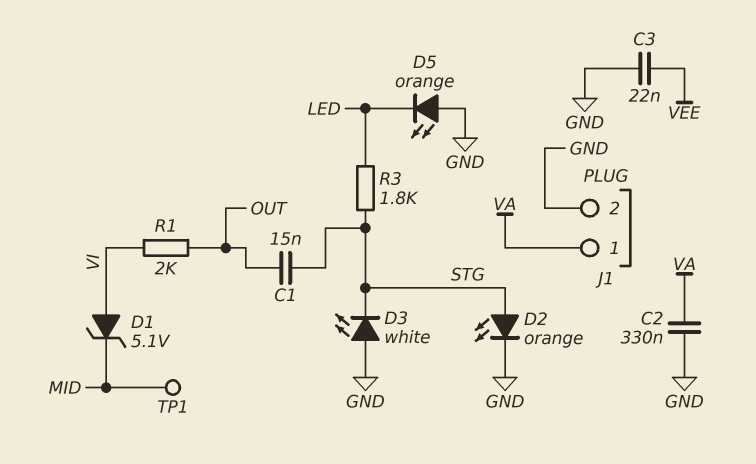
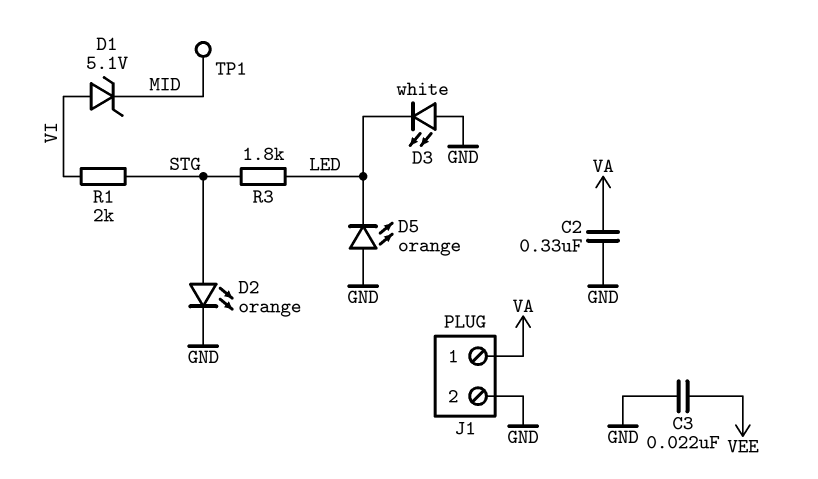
C1: 15nF (OUT, STG) -> none
D3: LED white (A GND, K STG) -> LED white (A GND, K LED)
R1: 2k (OUT, VI) -> 2k (STG, VI)

